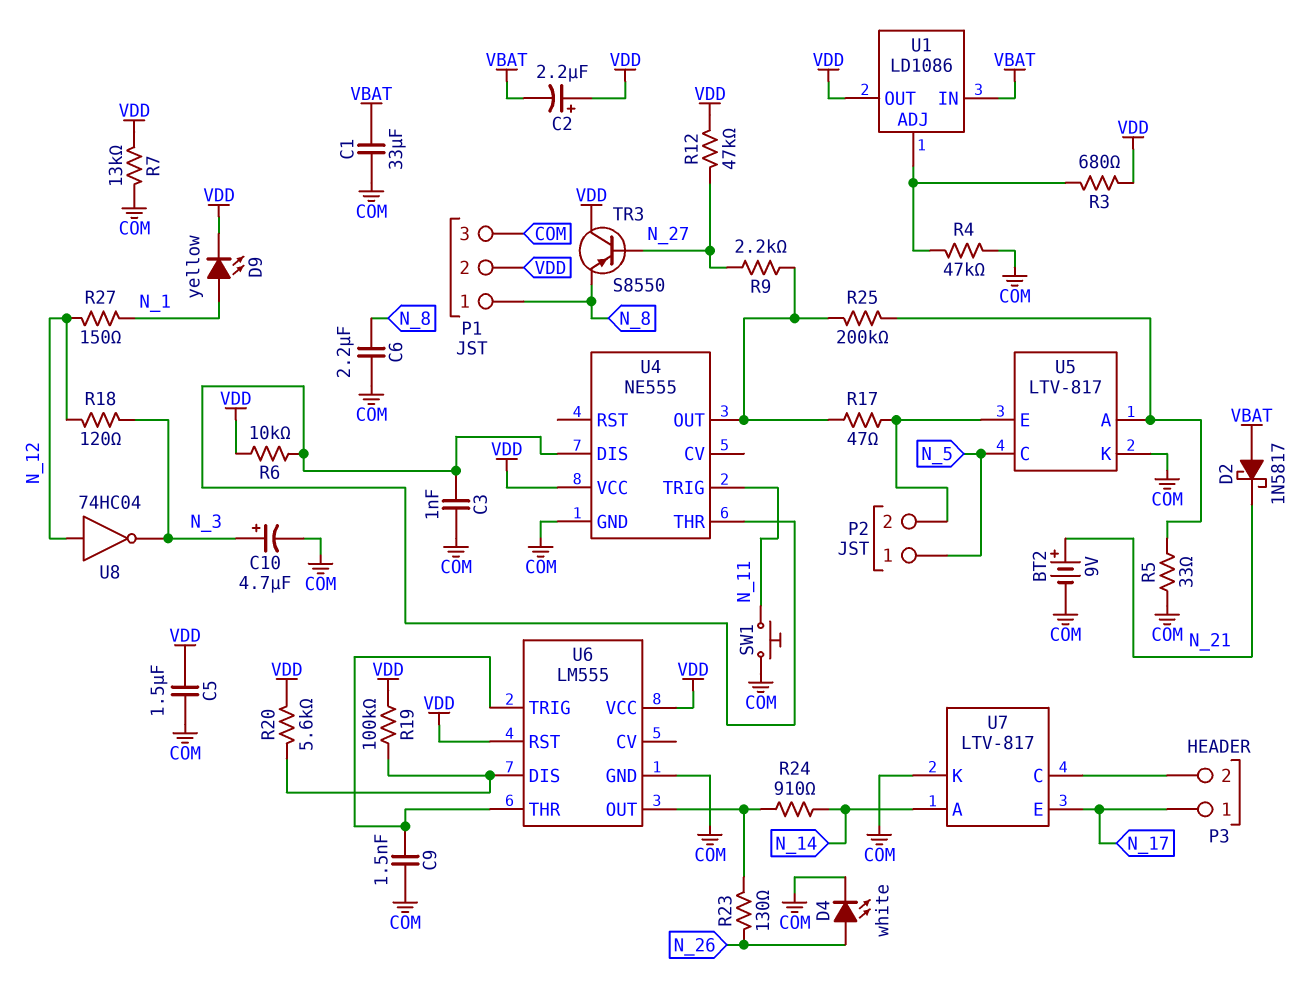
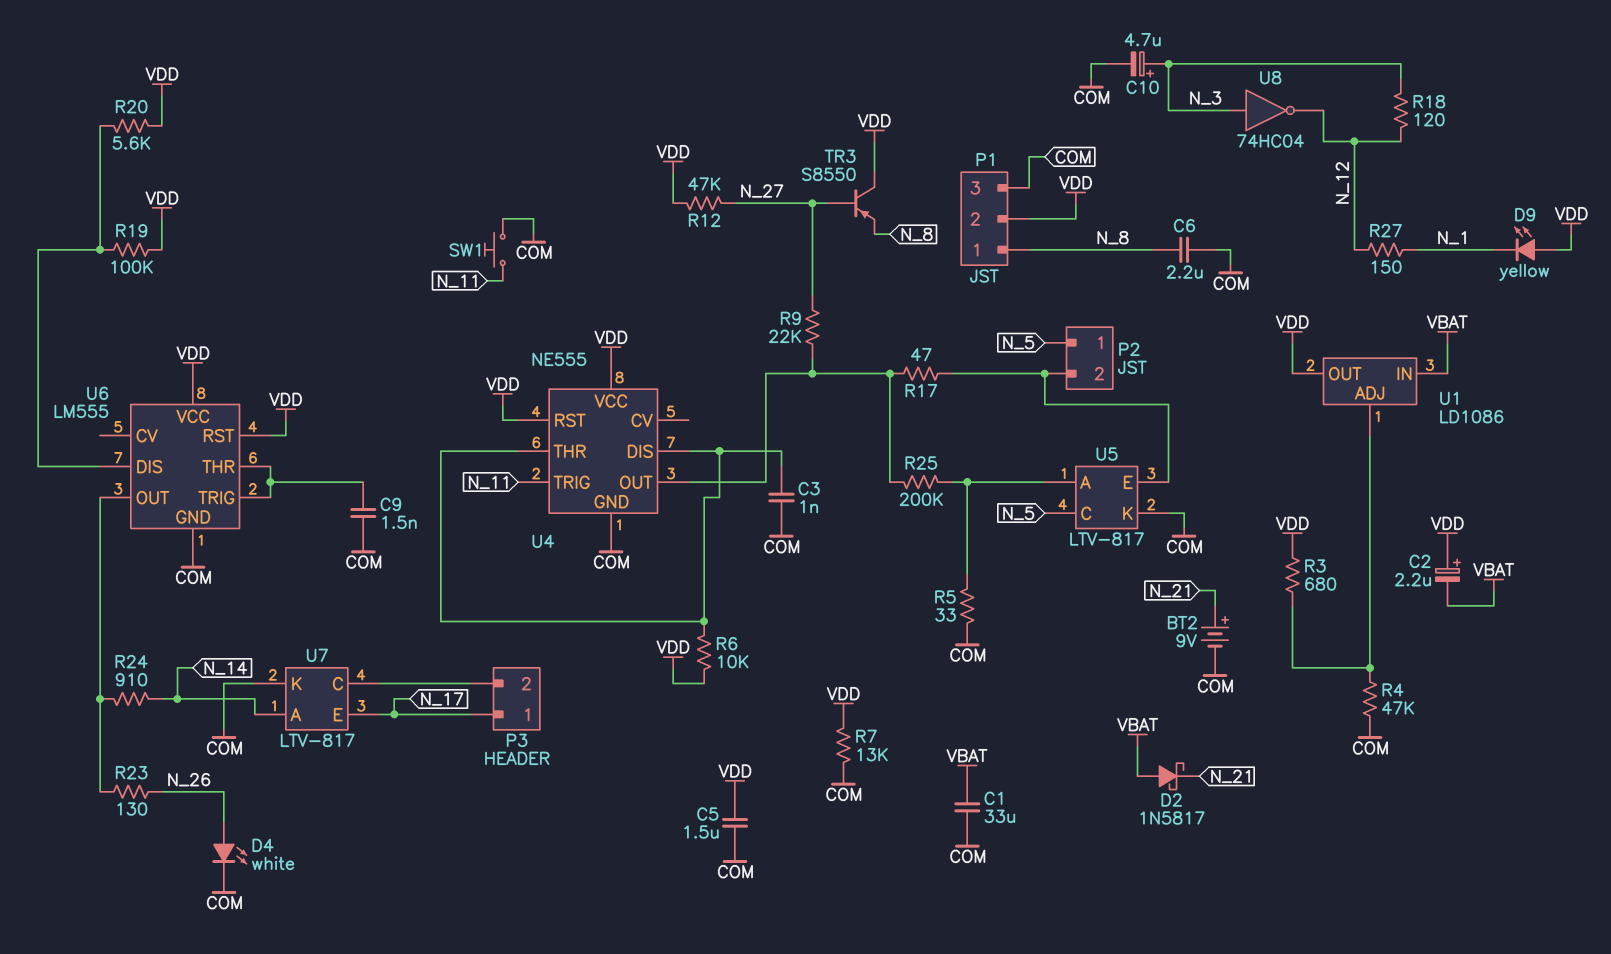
D9: LED yellow (A N_1, K VDD) -> LED yellow (A VDD, K N_1)
R9: 2.2k (N_27, U4/OUT) -> 22k (N_27, U4/OUT)
U4 pin RST: none -> VDD
U8: NOT 74HC04 (in N_12, out N_3) -> NOT 74HC04 (in N_3, out N_12)

